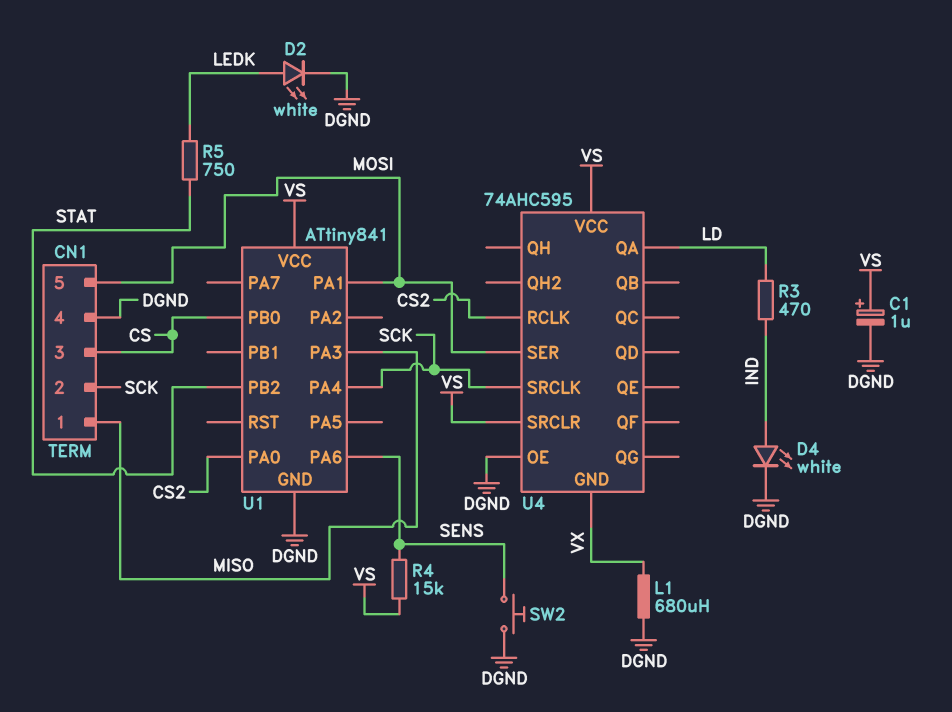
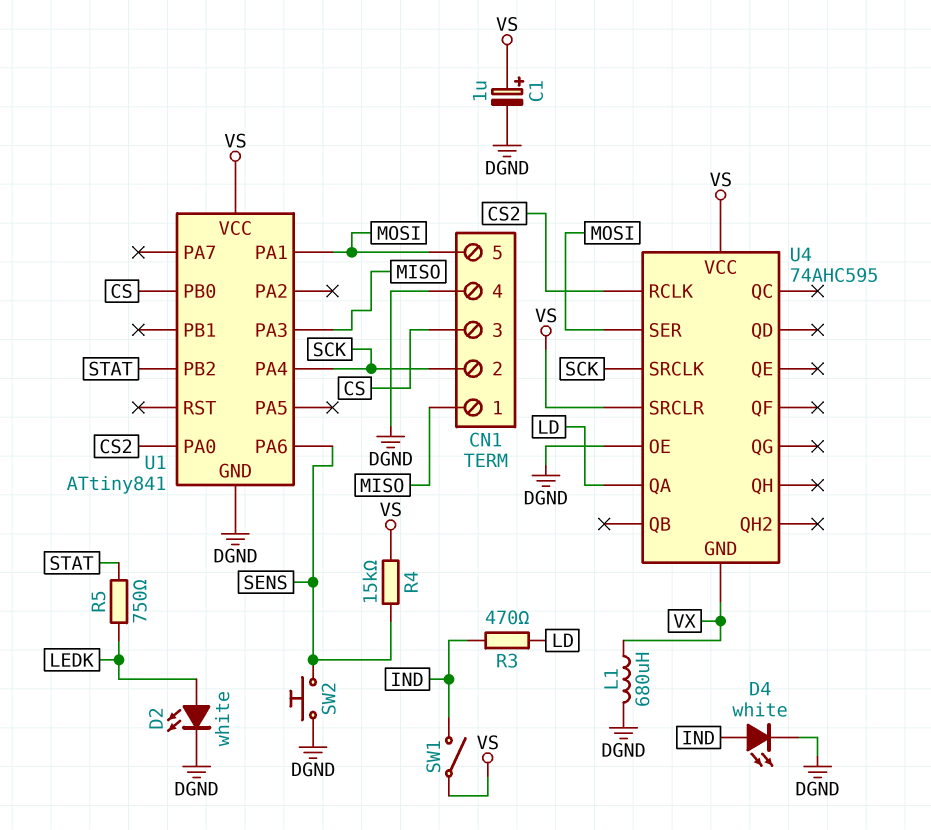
SW1: none -> switch (IND, VS)

